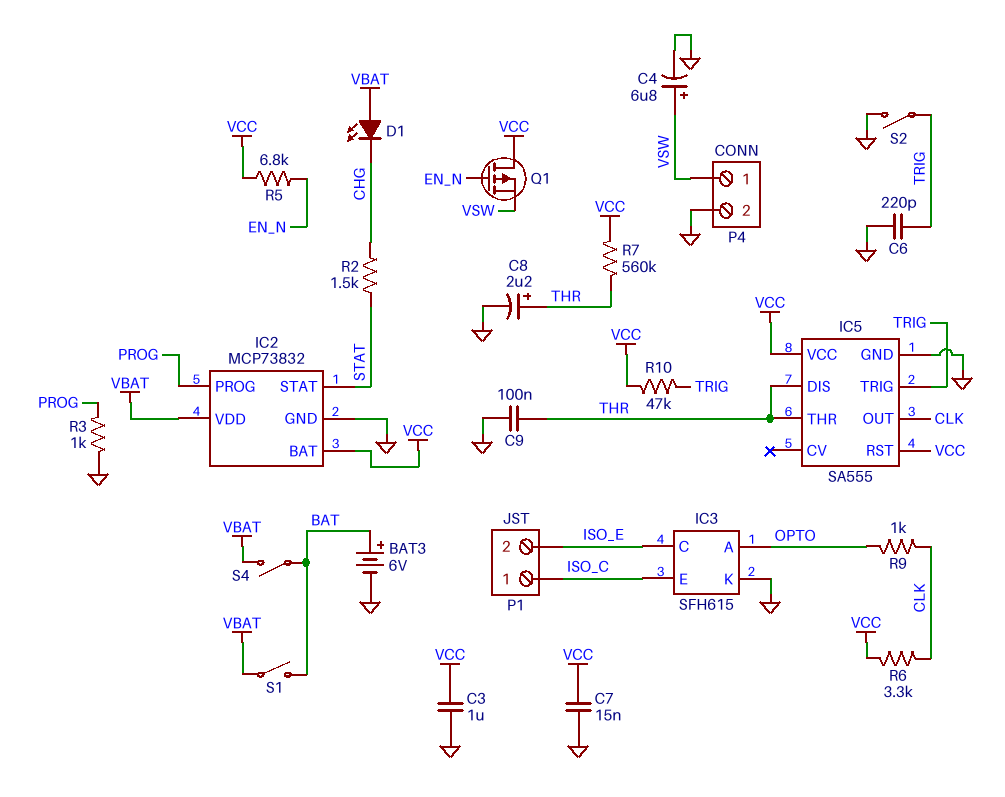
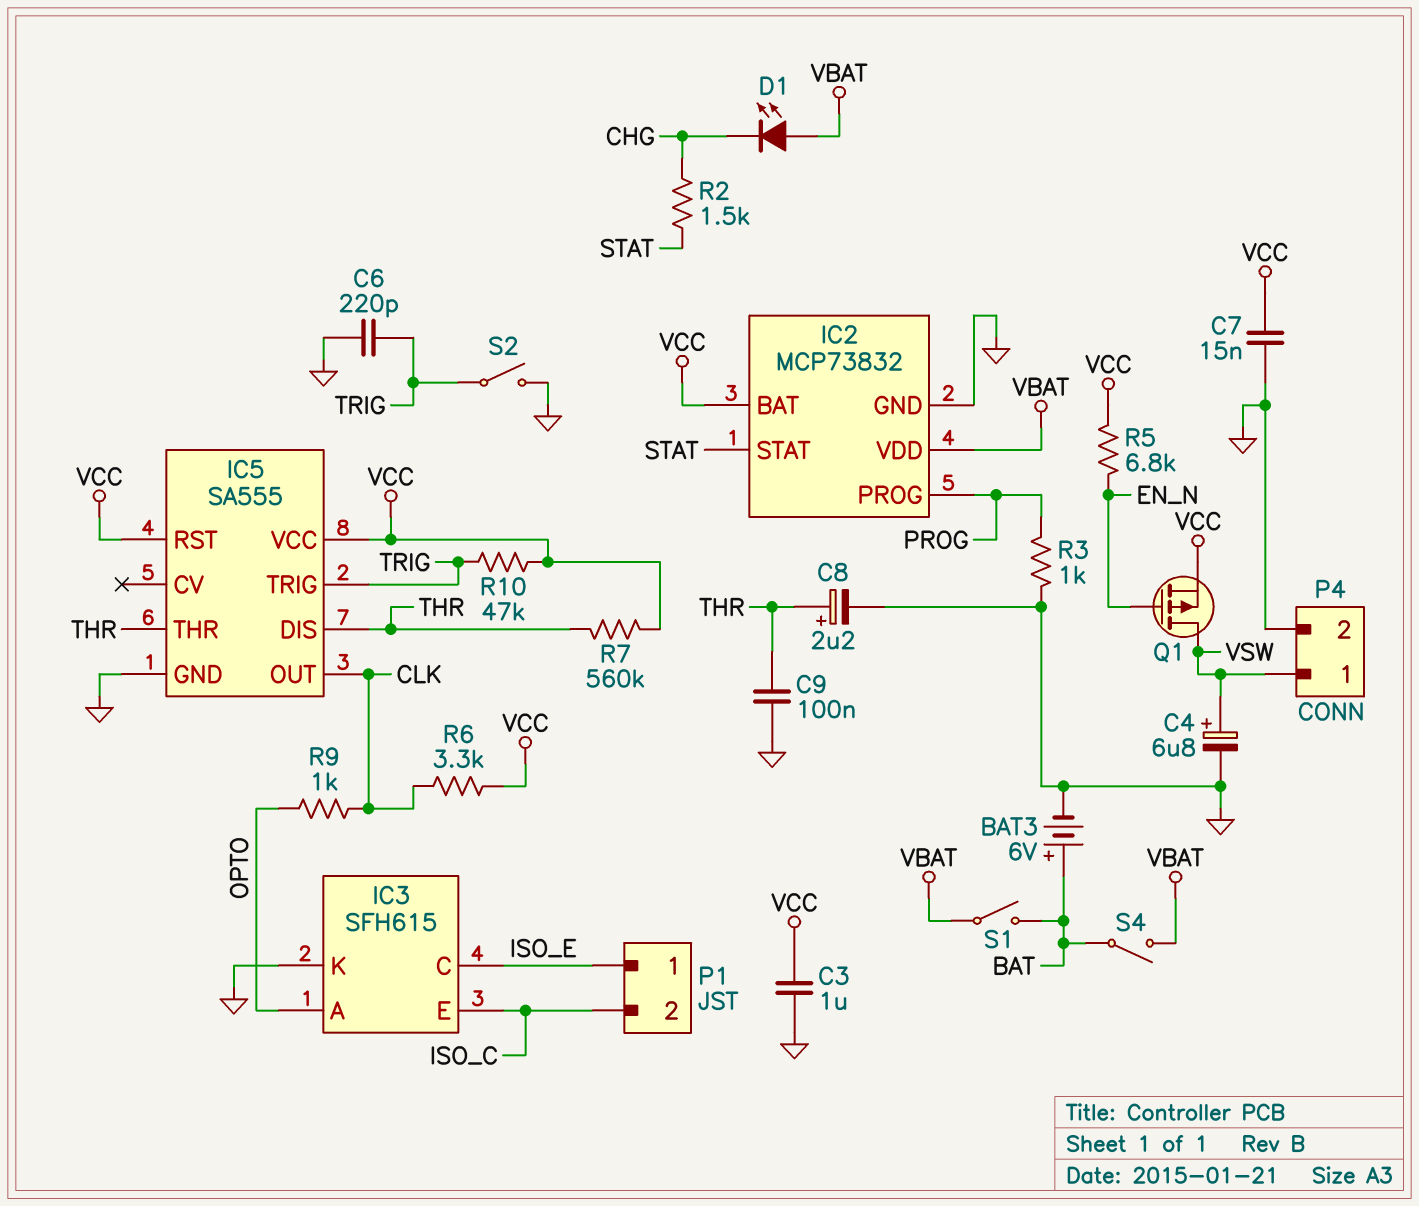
P1 pin 1: ISO_C -> ISO_E
P1 pin 2: ISO_E -> ISO_C
Q1: PMOS (G EN_N, D VCC, S VSW) -> PMOS (G EN_N, D VSW, S VCC)

